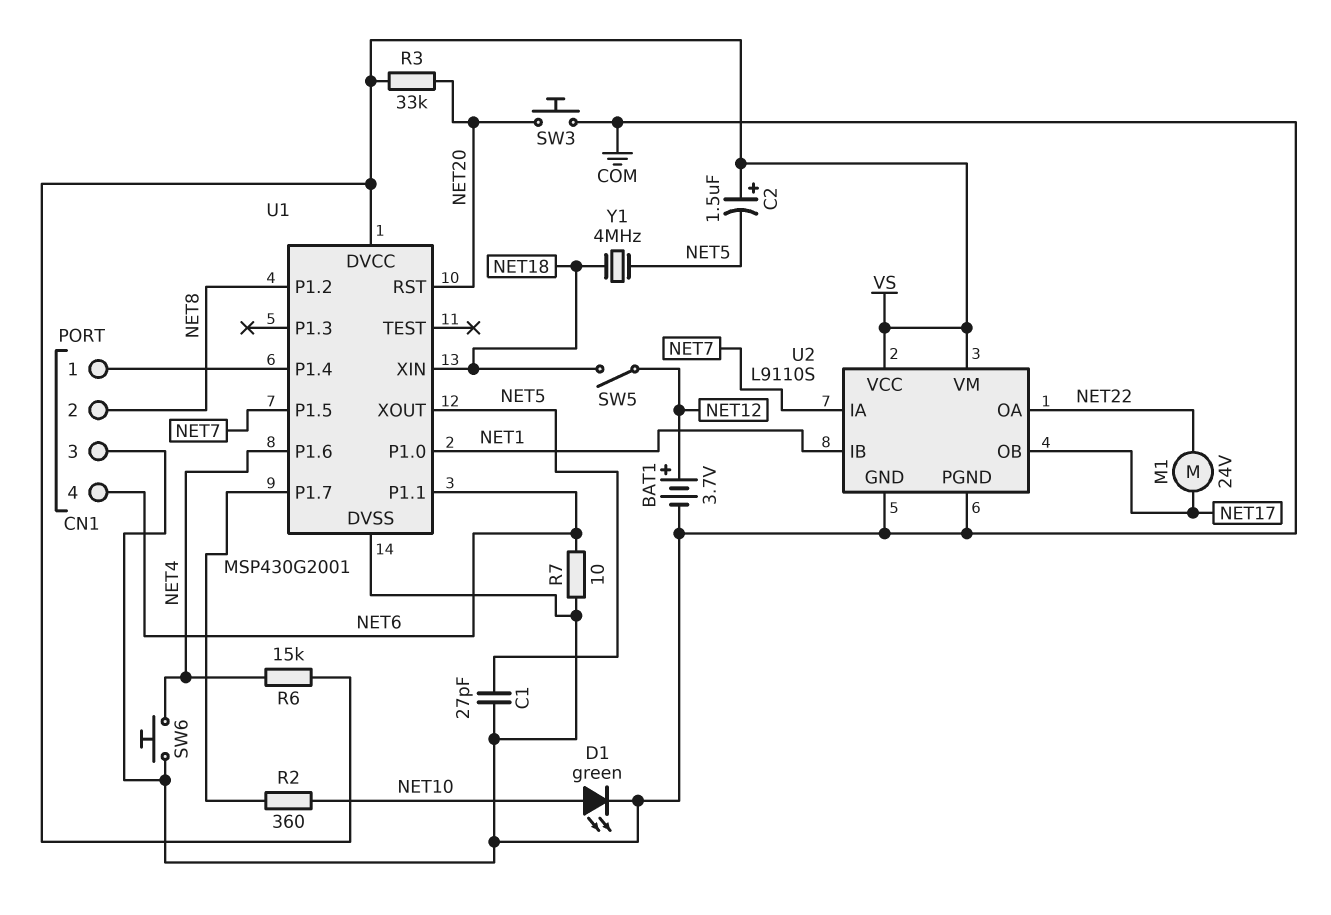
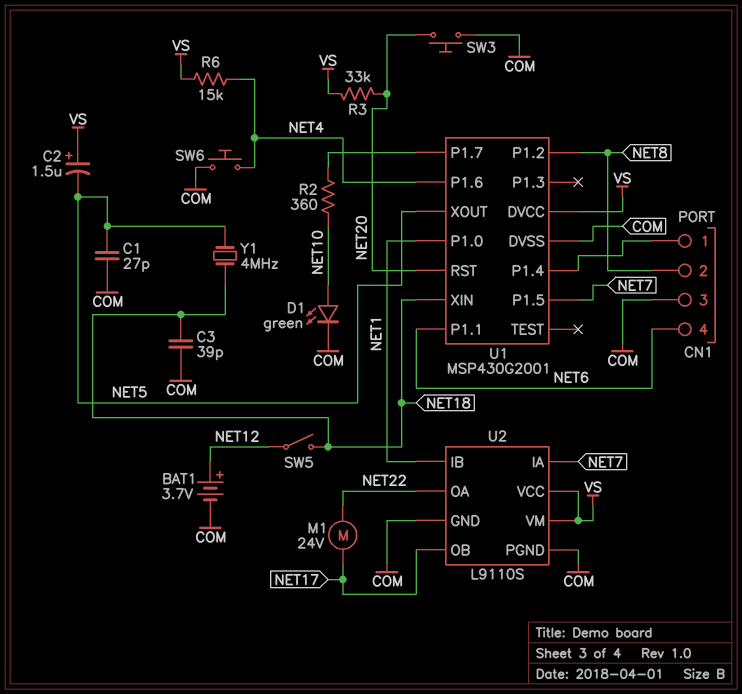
C3: none -> 39pF (COM, NET18)
R7: 10 (COM, NET6) -> none

